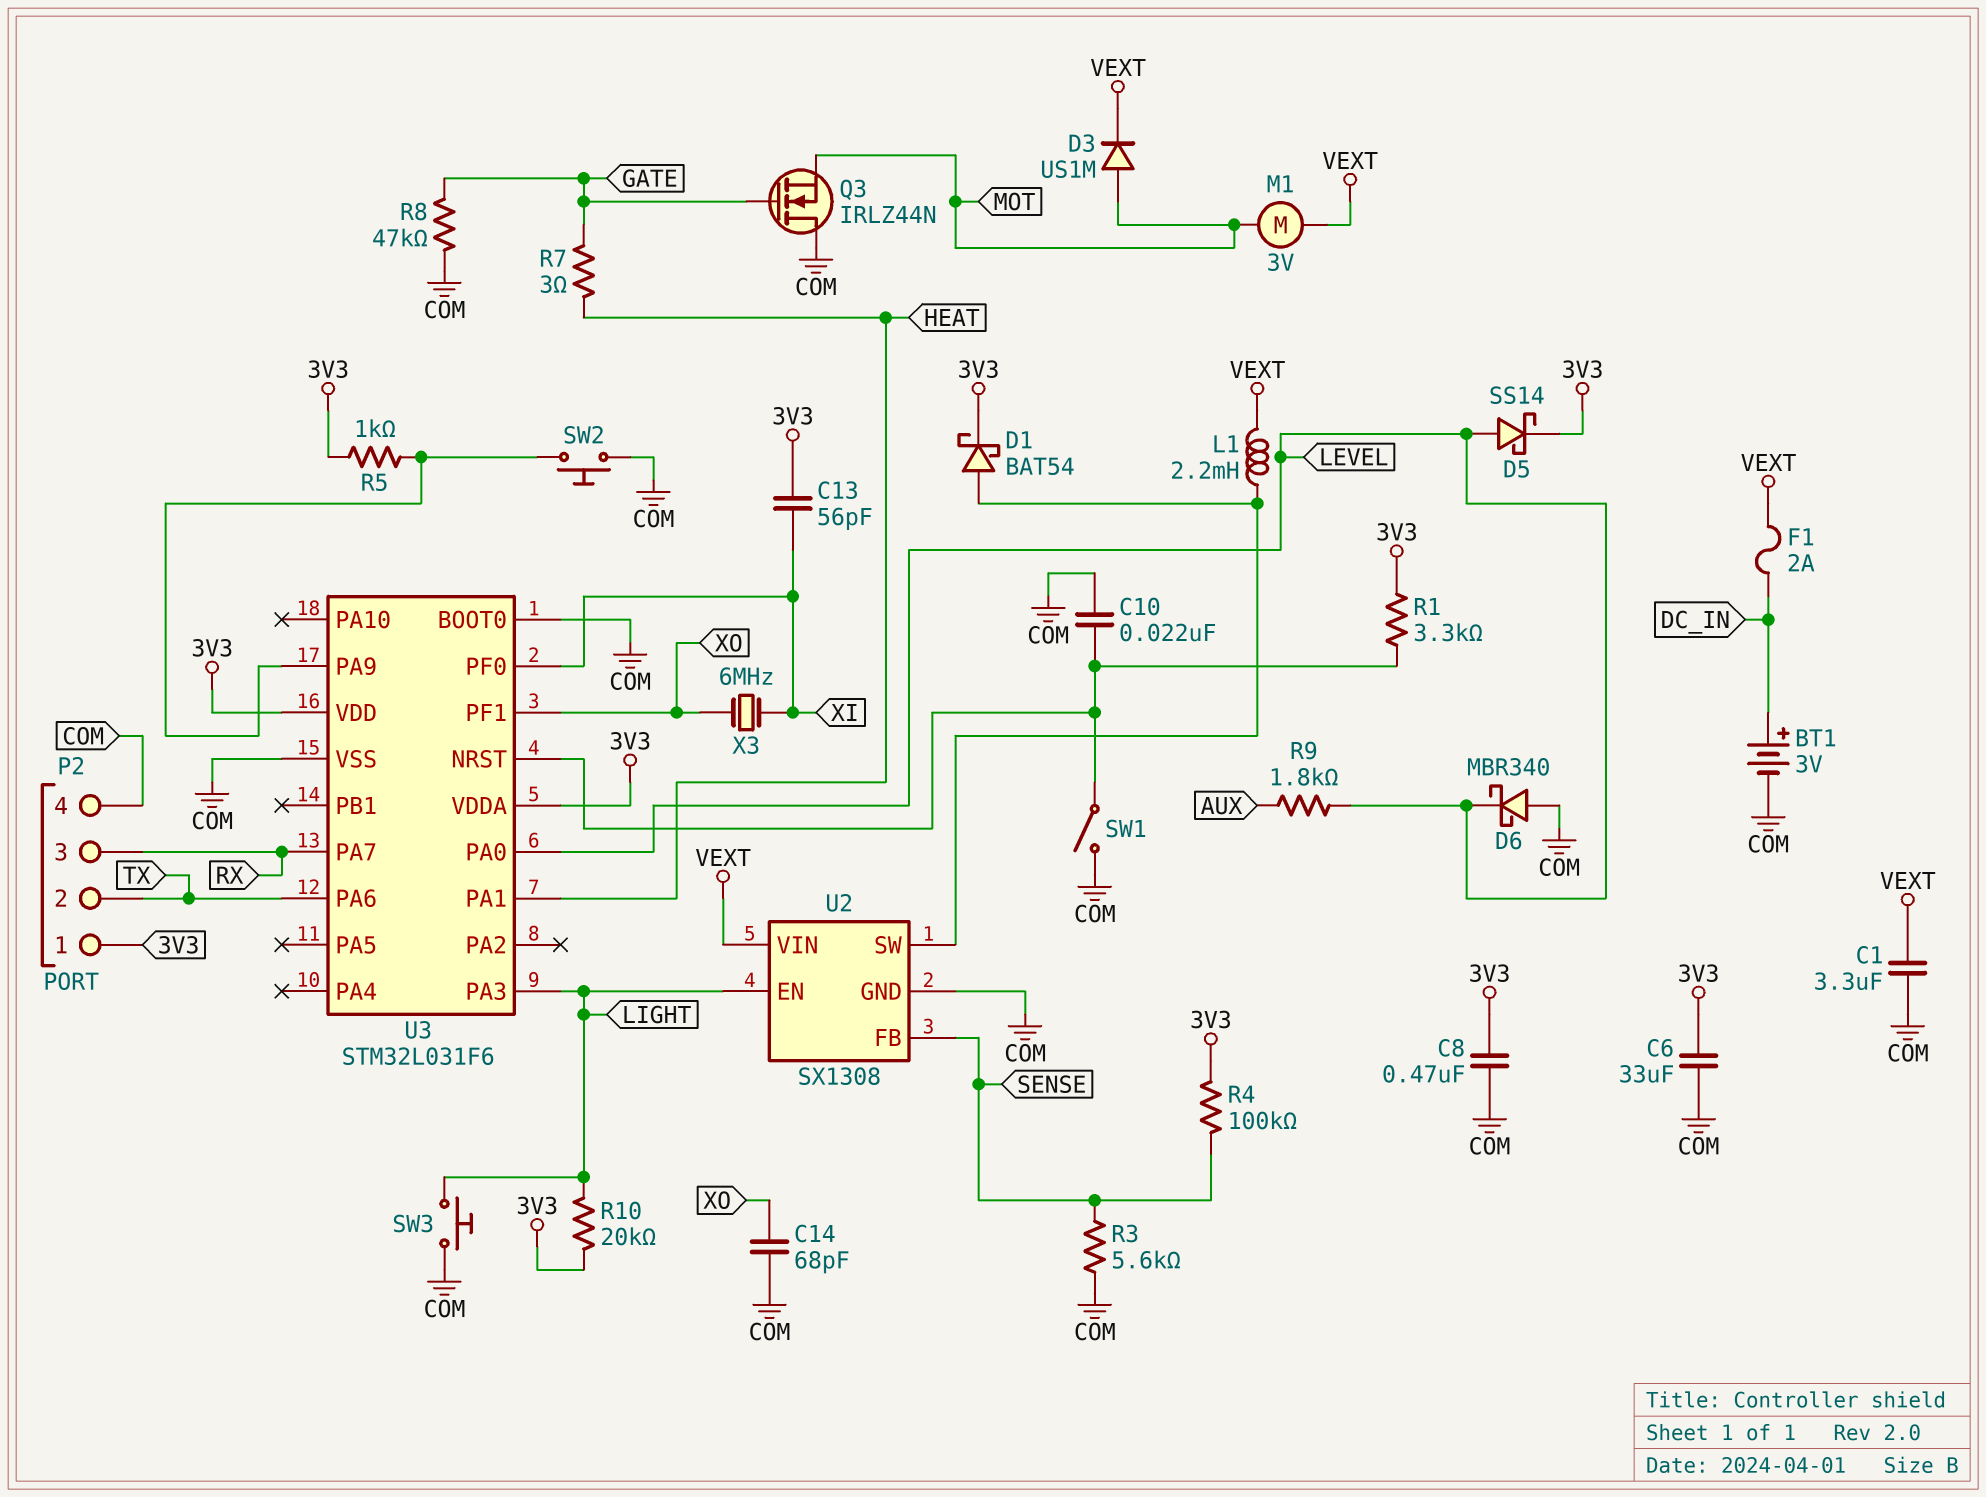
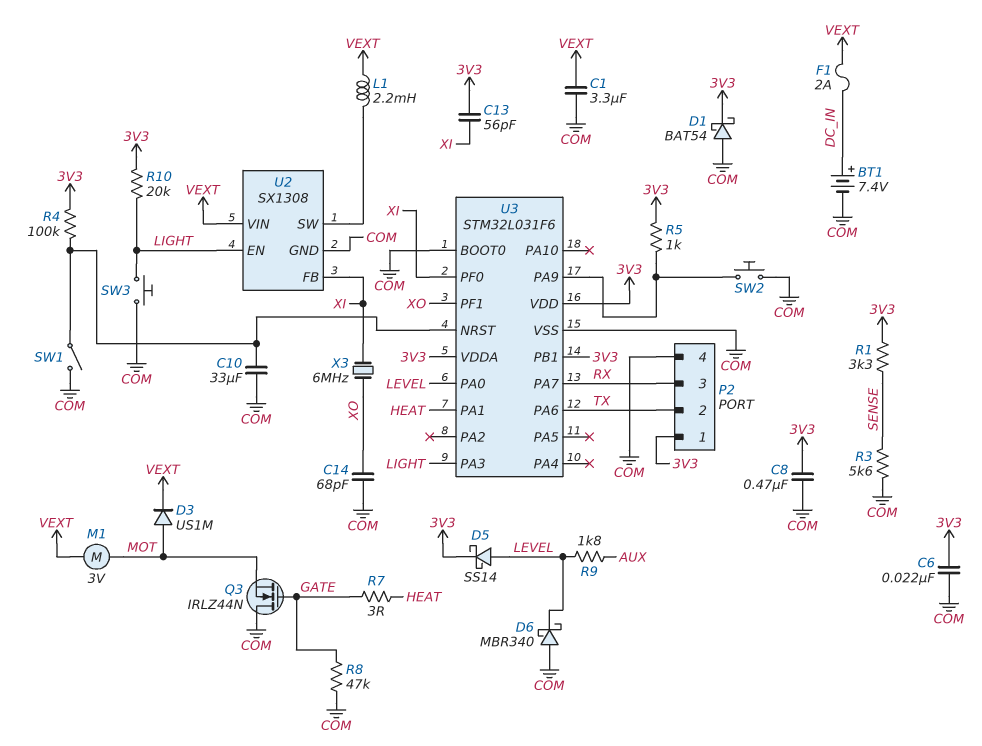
BT1: 3V (plus DC_IN, minus COM) -> 7.4V (plus DC_IN, minus COM)
C6: 33uF (3V3, COM) -> 22nF (3V3, COM)
C10: 22nF (COM, U3/NRST) -> 33uF (COM, U3/NRST)
D1: schottky BAT54 (A U2/SW, K 3V3) -> schottky BAT54 (A COM, K 3V3)
R1: 3.3k (3V3, U3/NRST) -> 3.3k (3V3, SENSE)
R4: 100k (3V3, SENSE) -> 100k (3V3, U3/NRST)
U2 pin FB: SENSE -> XI
U3 pin PB1: none -> 3V3

